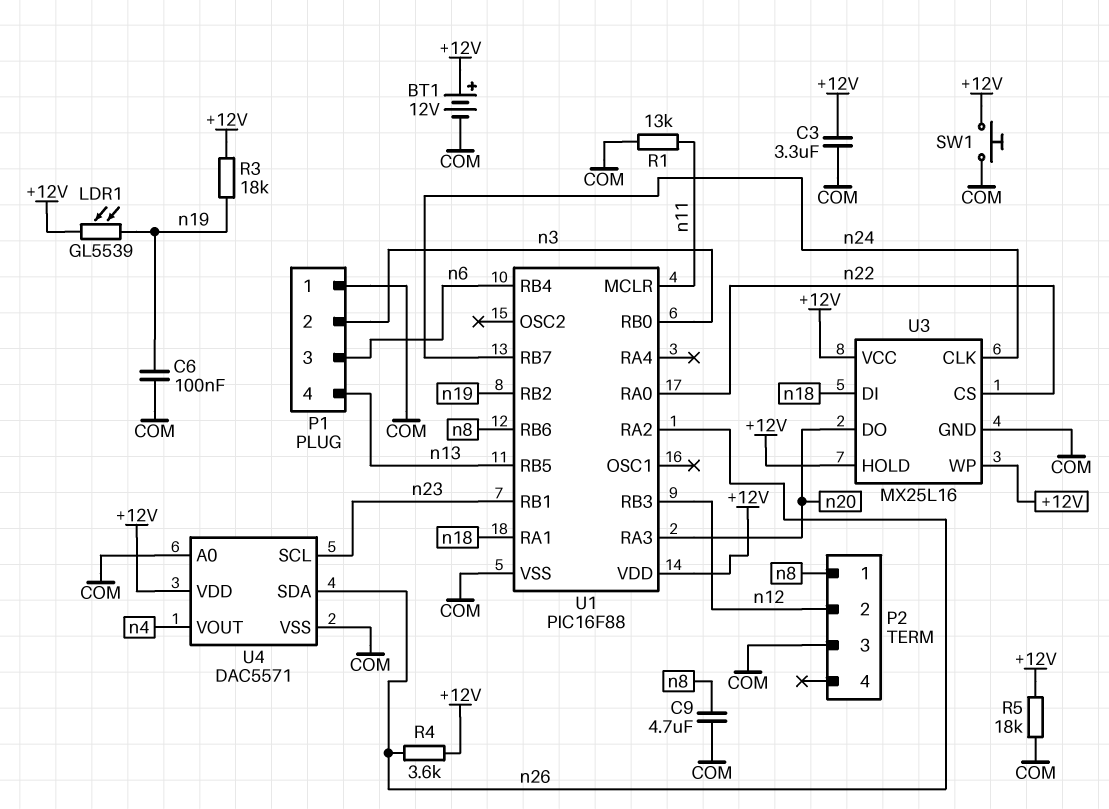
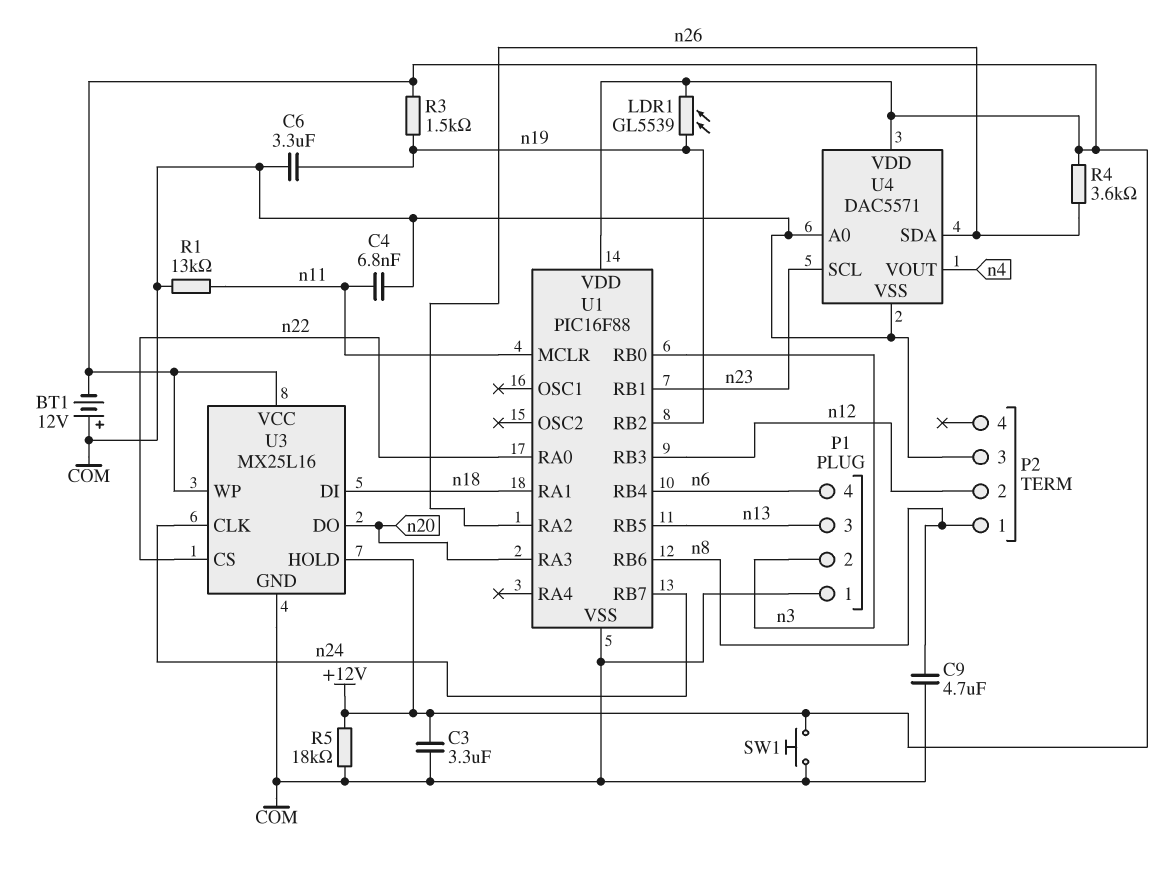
BT1: 12V (plus +12V, minus COM) -> 12V (plus COM, minus +12V)
C4: none -> 6.8nF (COM, n11)
C6: 100nF (COM, n19) -> 3.3uF (COM, n19)
P1 pin 3: n6 -> n13
P1 pin 4: n13 -> n6
R3: 18k (+12V, n19) -> 1.5k (+12V, n19)

